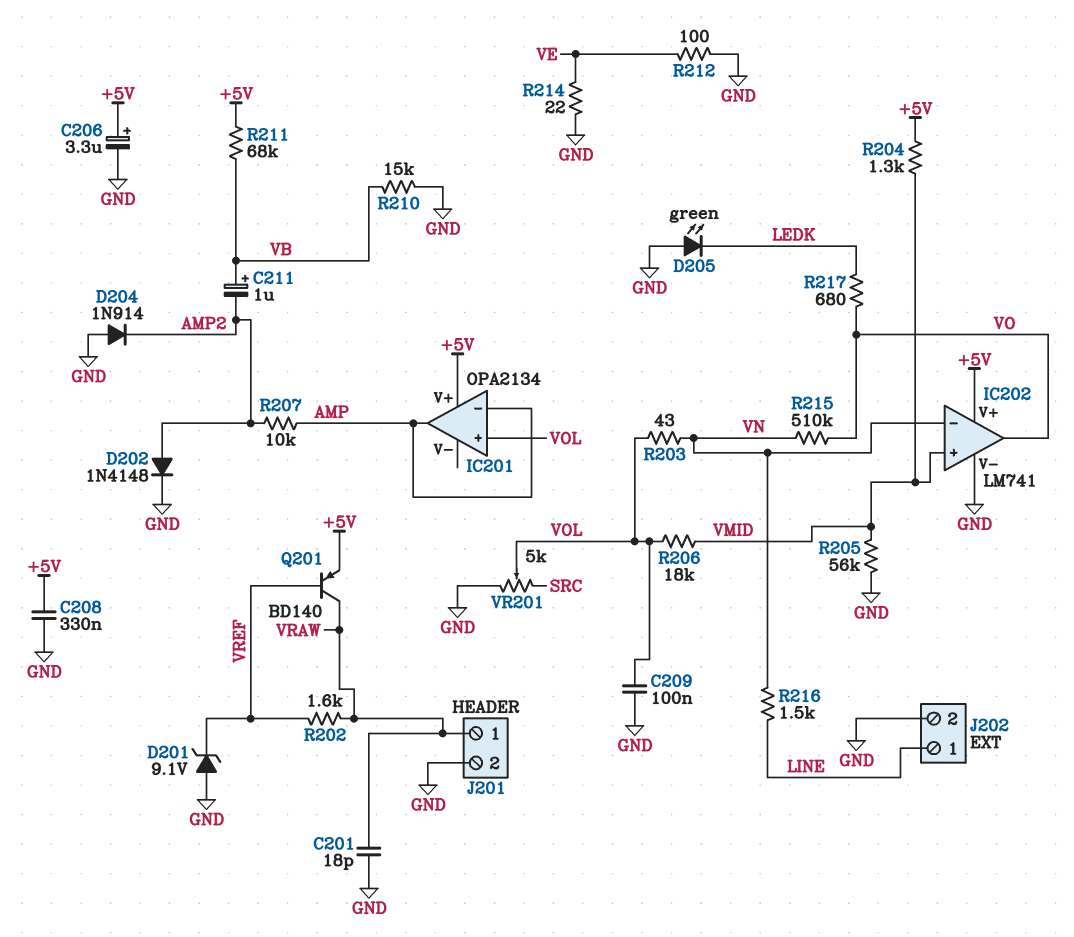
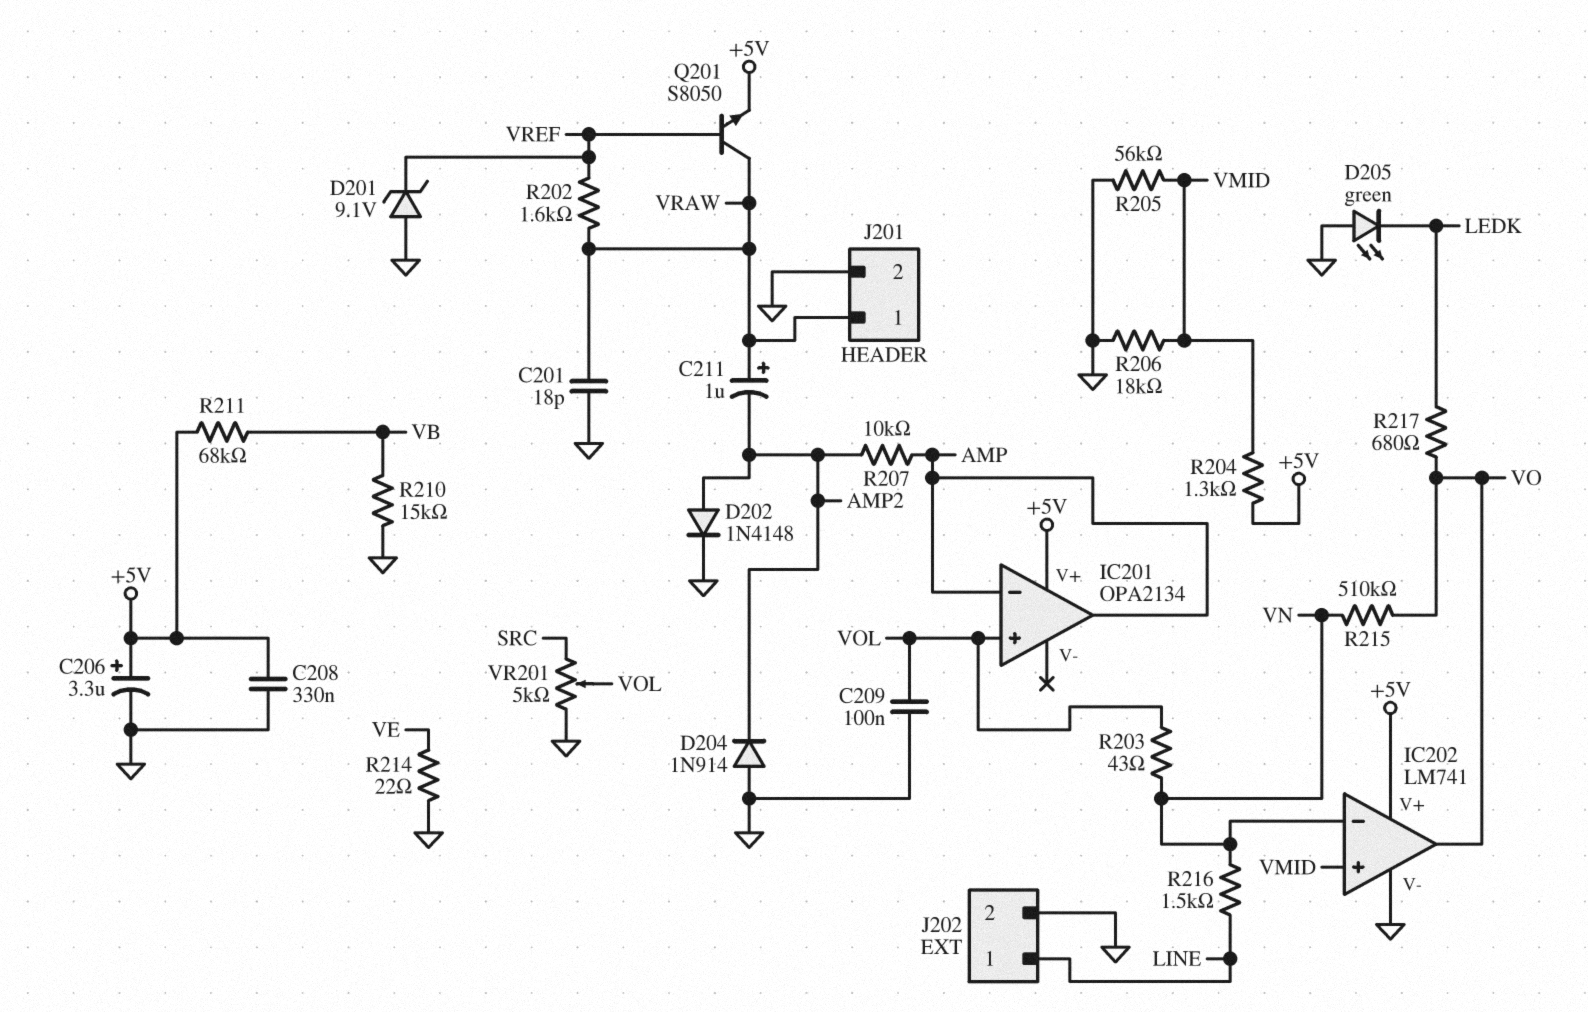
C211: 1uF (plus VB, minus AMP2) -> 1uF (plus VRAW, minus AMP2)
Q201: PNP BD140 (B VREF, C VRAW, E +5V) -> NPN S8050 (B VREF, C VRAW, E +5V)
R206: 18k (VMID, VOL) -> 18k (GND, VMID)
R212: 100 (GND, VE) -> none

